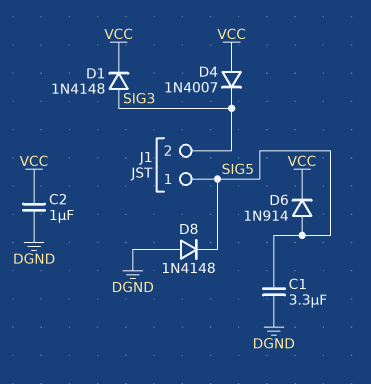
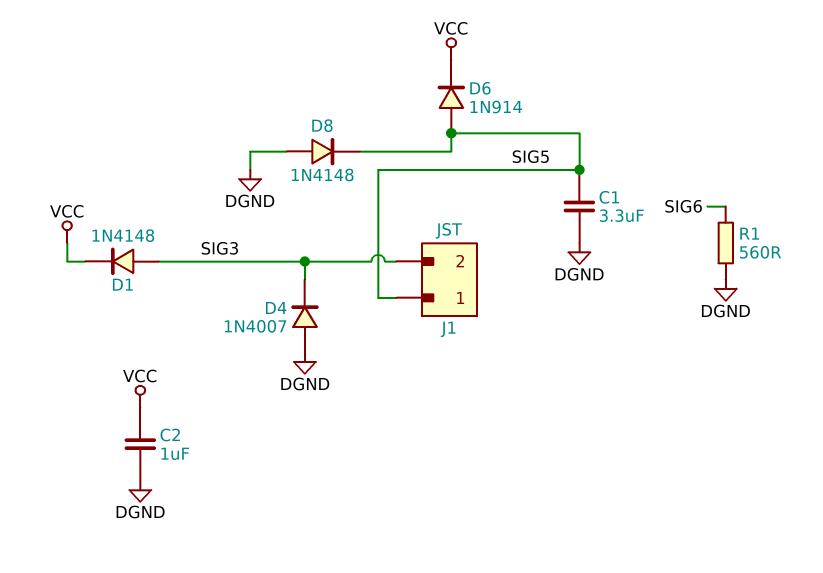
D4: diode 1N4007 (A VCC, K SIG3) -> diode 1N4007 (A DGND, K SIG3)
R1: none -> 560 (DGND, SIG6)

